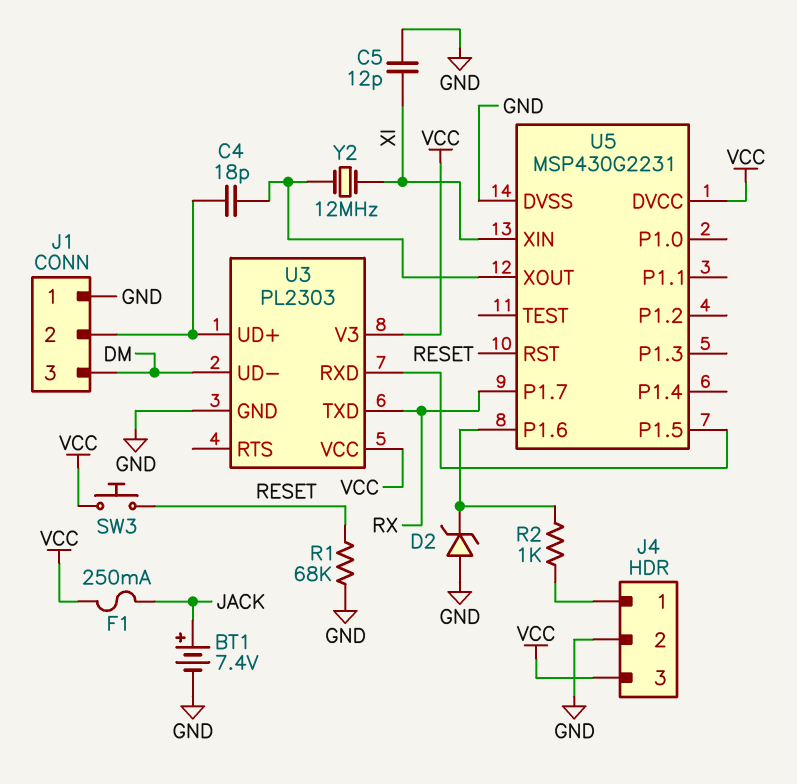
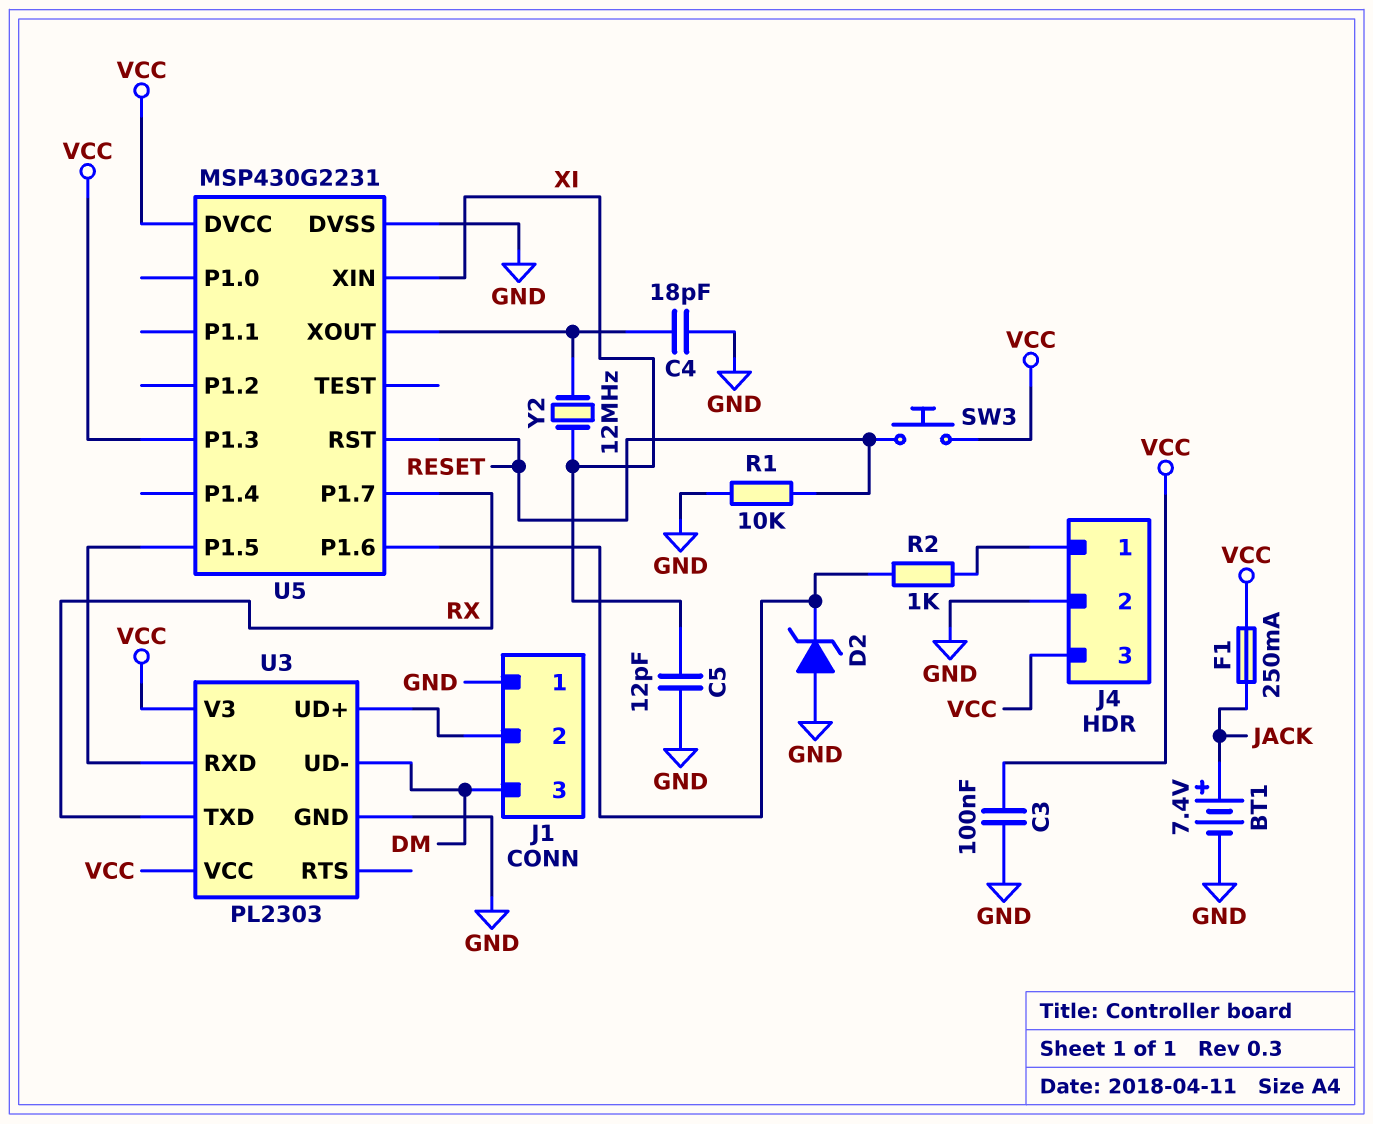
C3: none -> 100nF (GND, VCC)
C4: 18pF (J1/2, U5/XOUT) -> 18pF (GND, U5/XOUT)
R1: 68k (GND, RESET) -> 10k (GND, RESET)
U5 pin P1.3: none -> VCC

